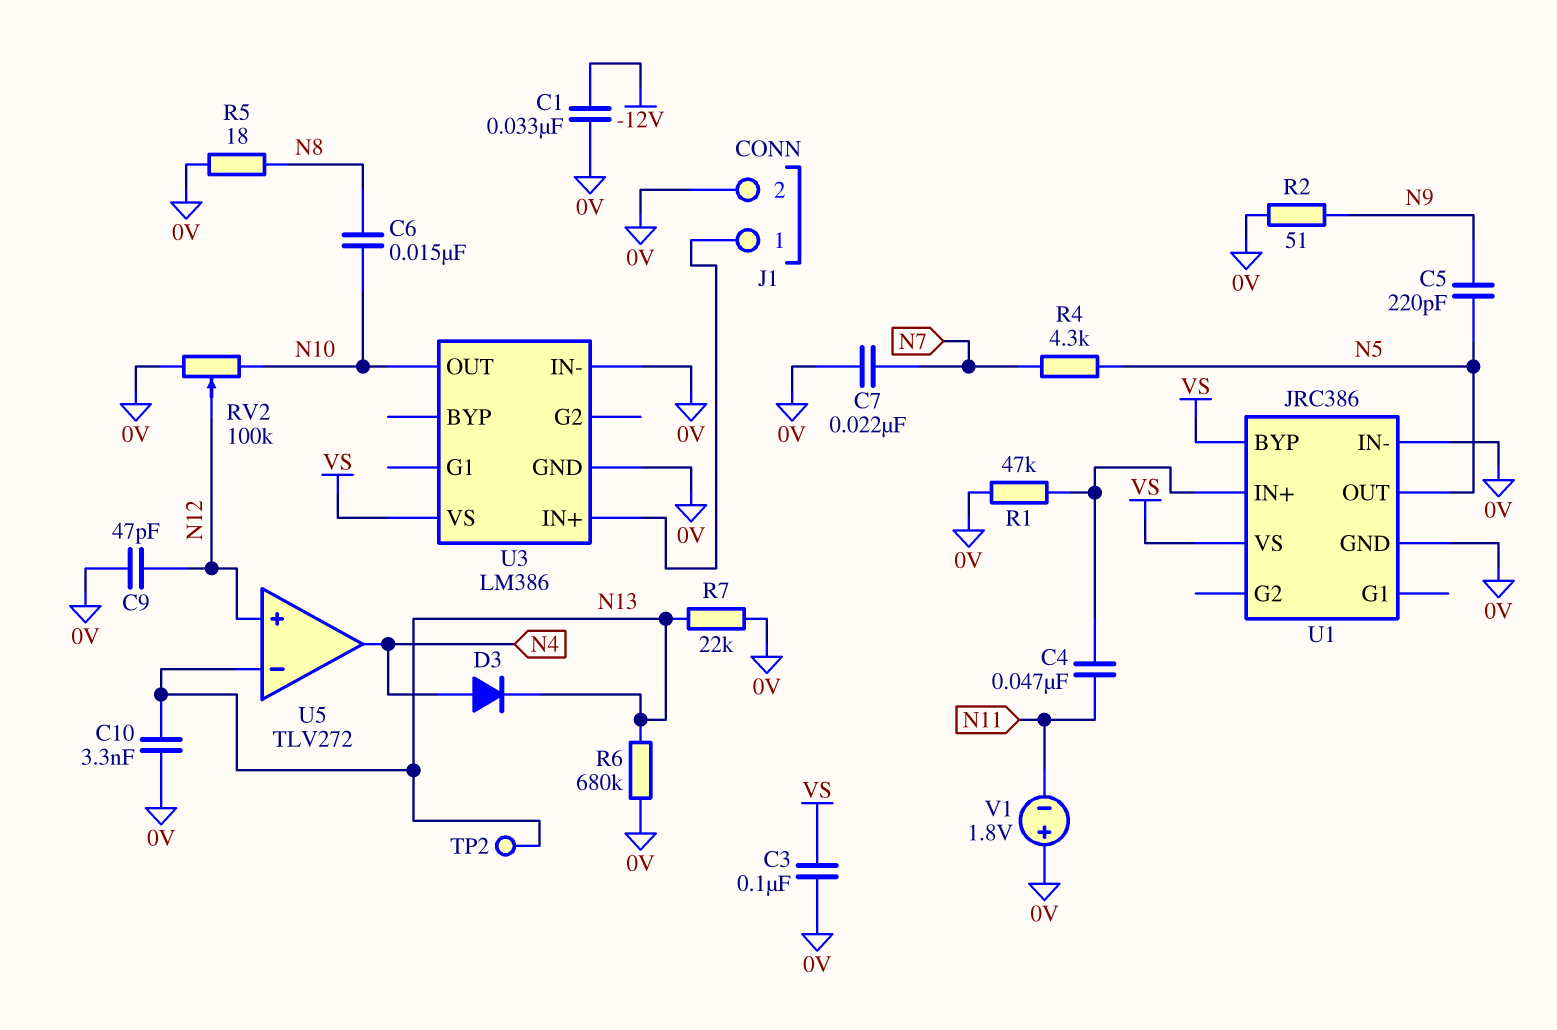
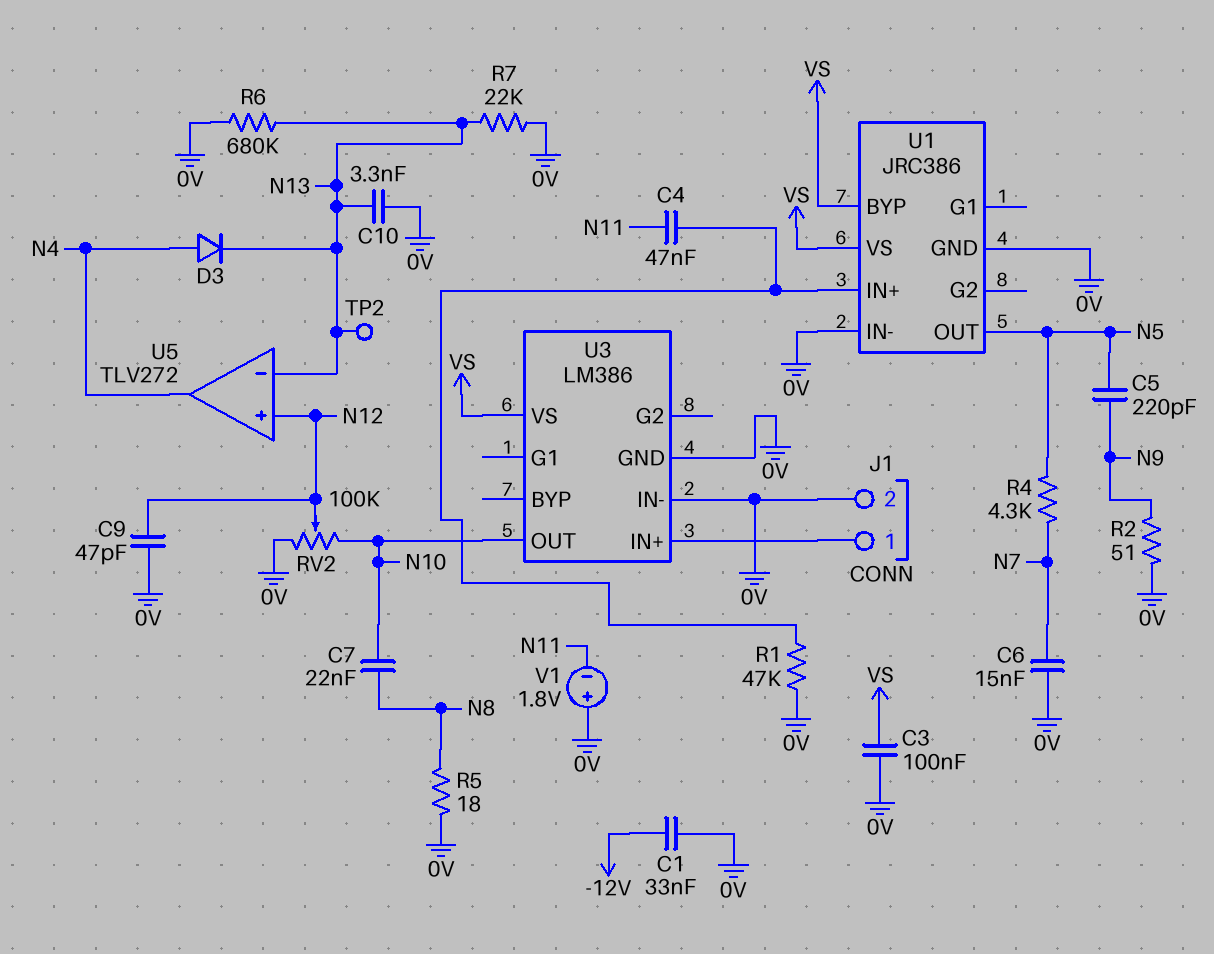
C6: 15nF (N8, N10) -> 15nF (0V, N7)
C7: 22nF (0V, N7) -> 22nF (N8, N10)

